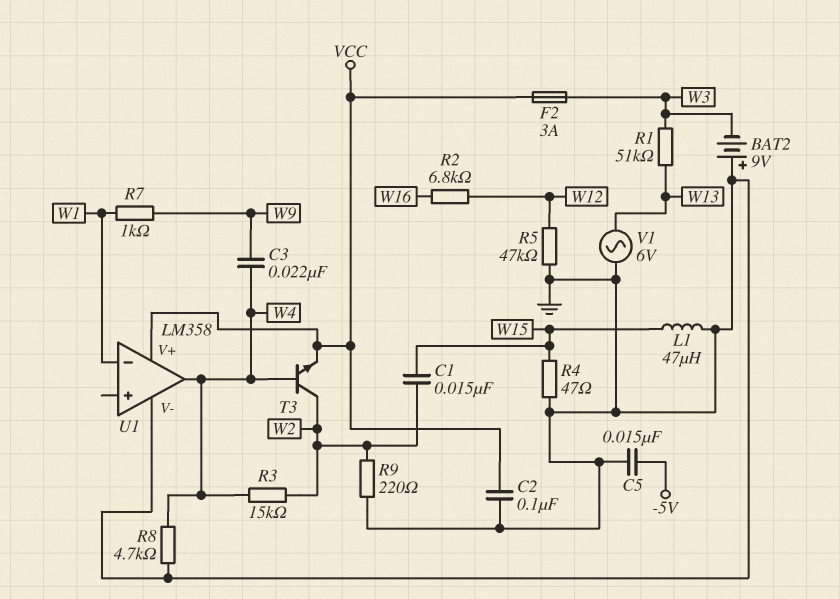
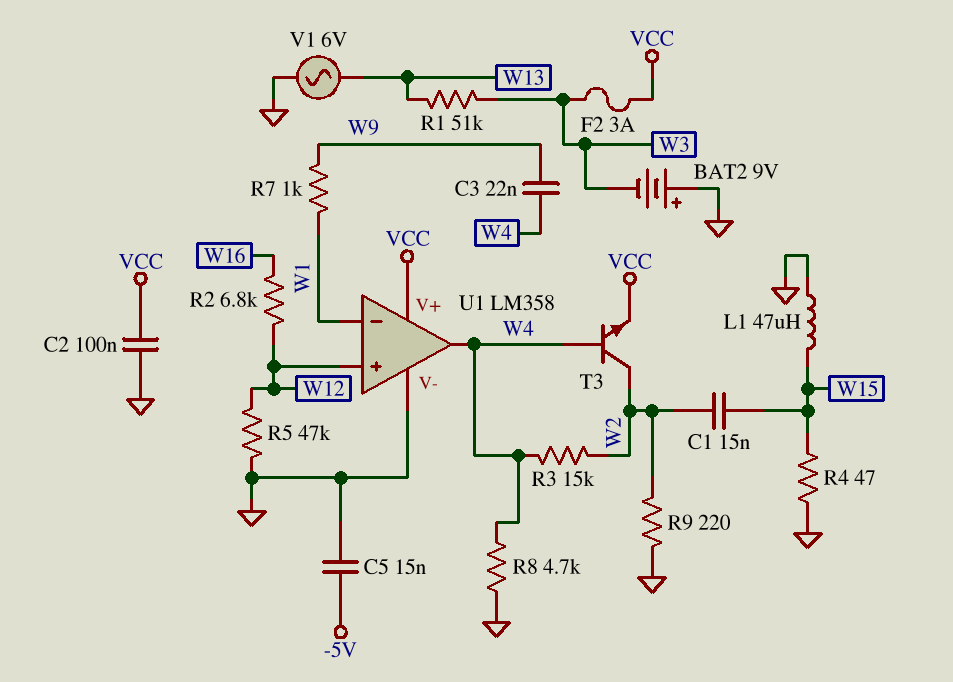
U1 pin in+: none -> W12

